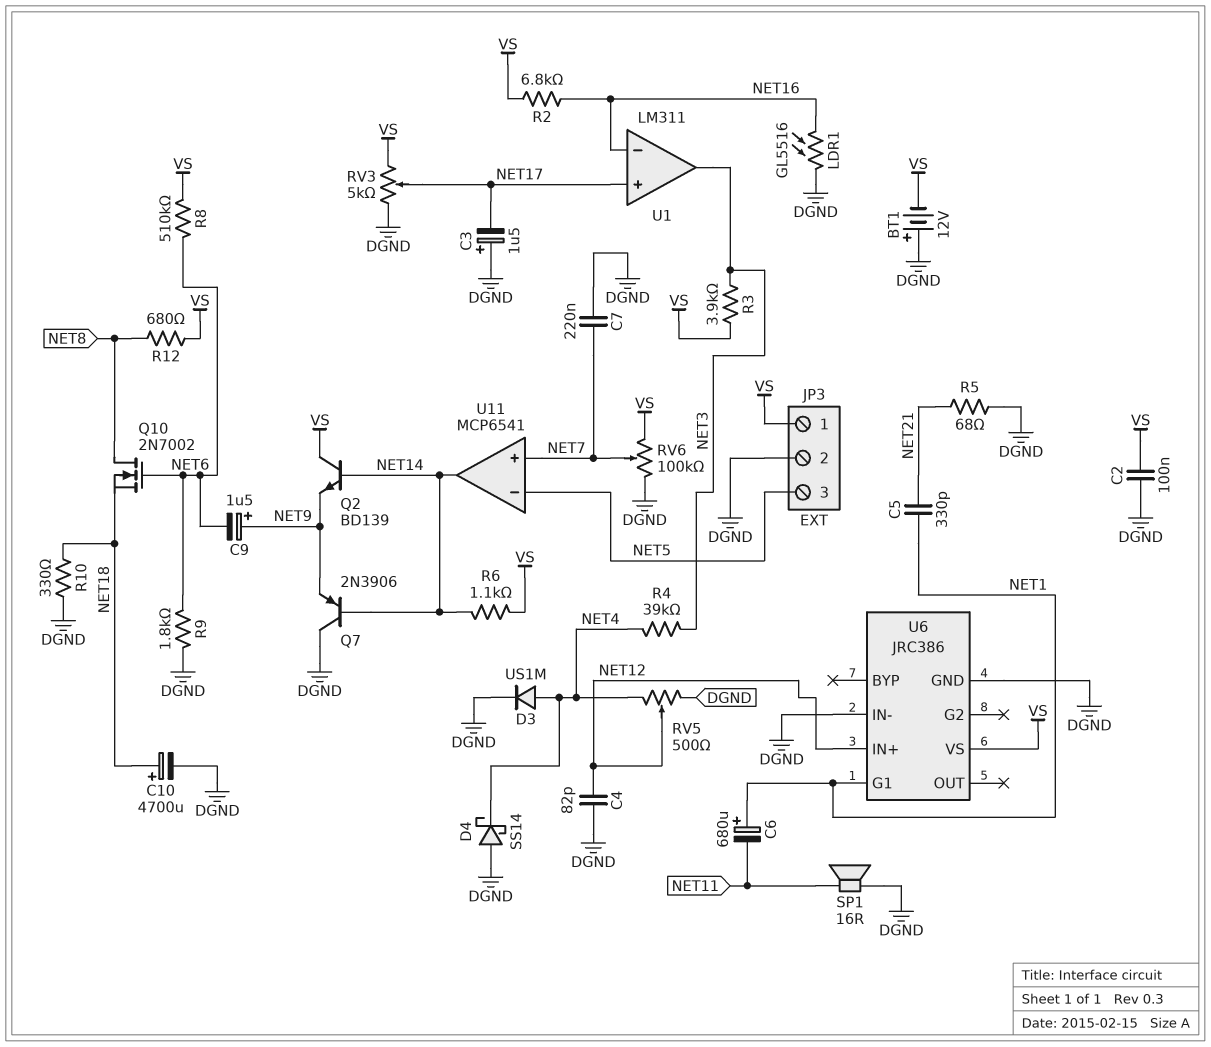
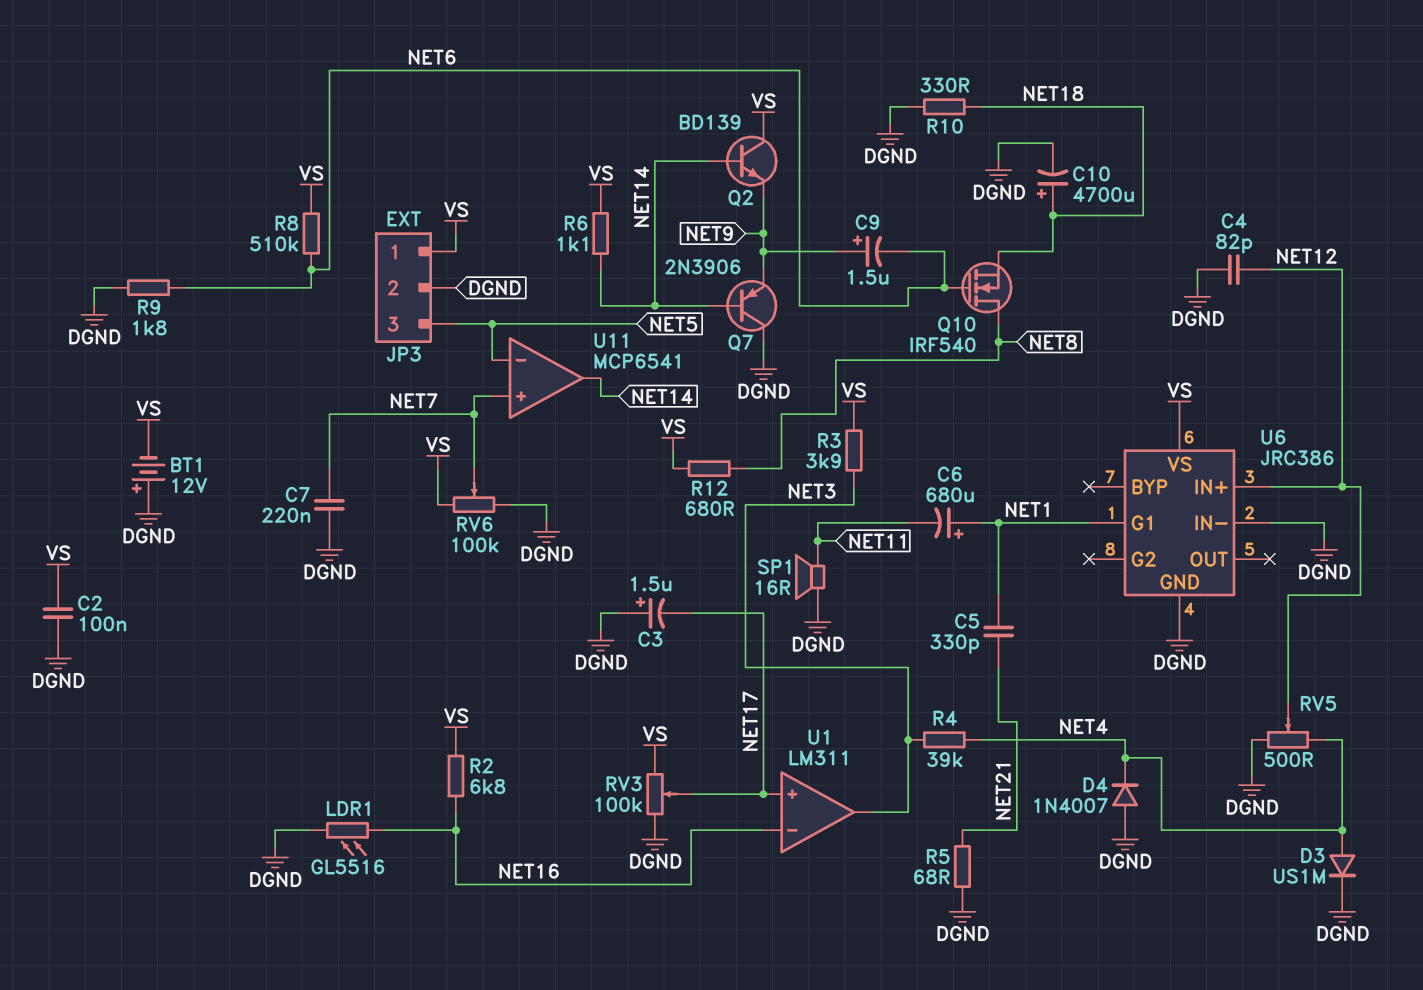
D4: schottky SS14 (A DGND, K NET4) -> diode 1N4007 (A DGND, K NET4)
Q10: NMOS 2N7002 (G NET6, D NET8, S NET18) -> NMOS IRF540 (G NET6, D NET8, S NET18)
RV3: 5k (DGND, VS, wiper NET17) -> 100k (DGND, VS, wiper NET17)

